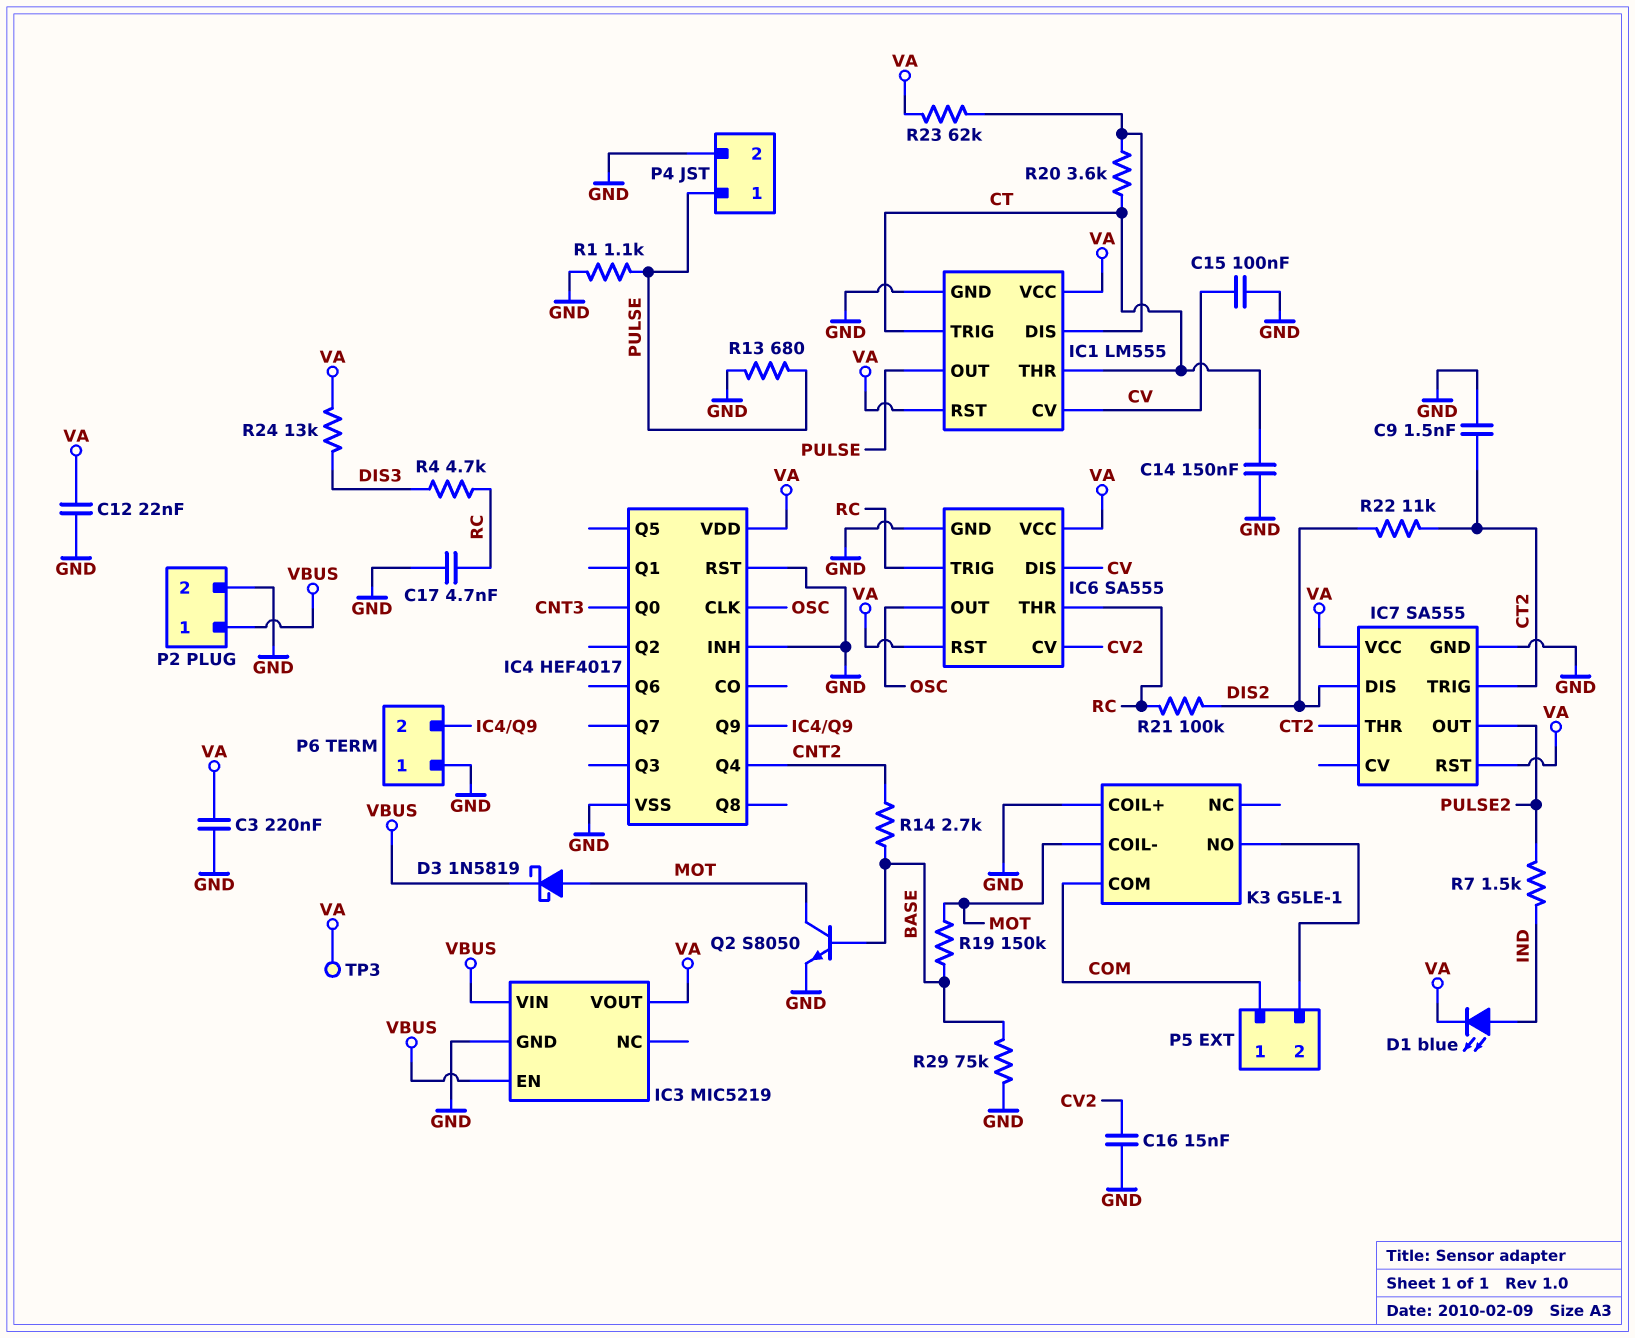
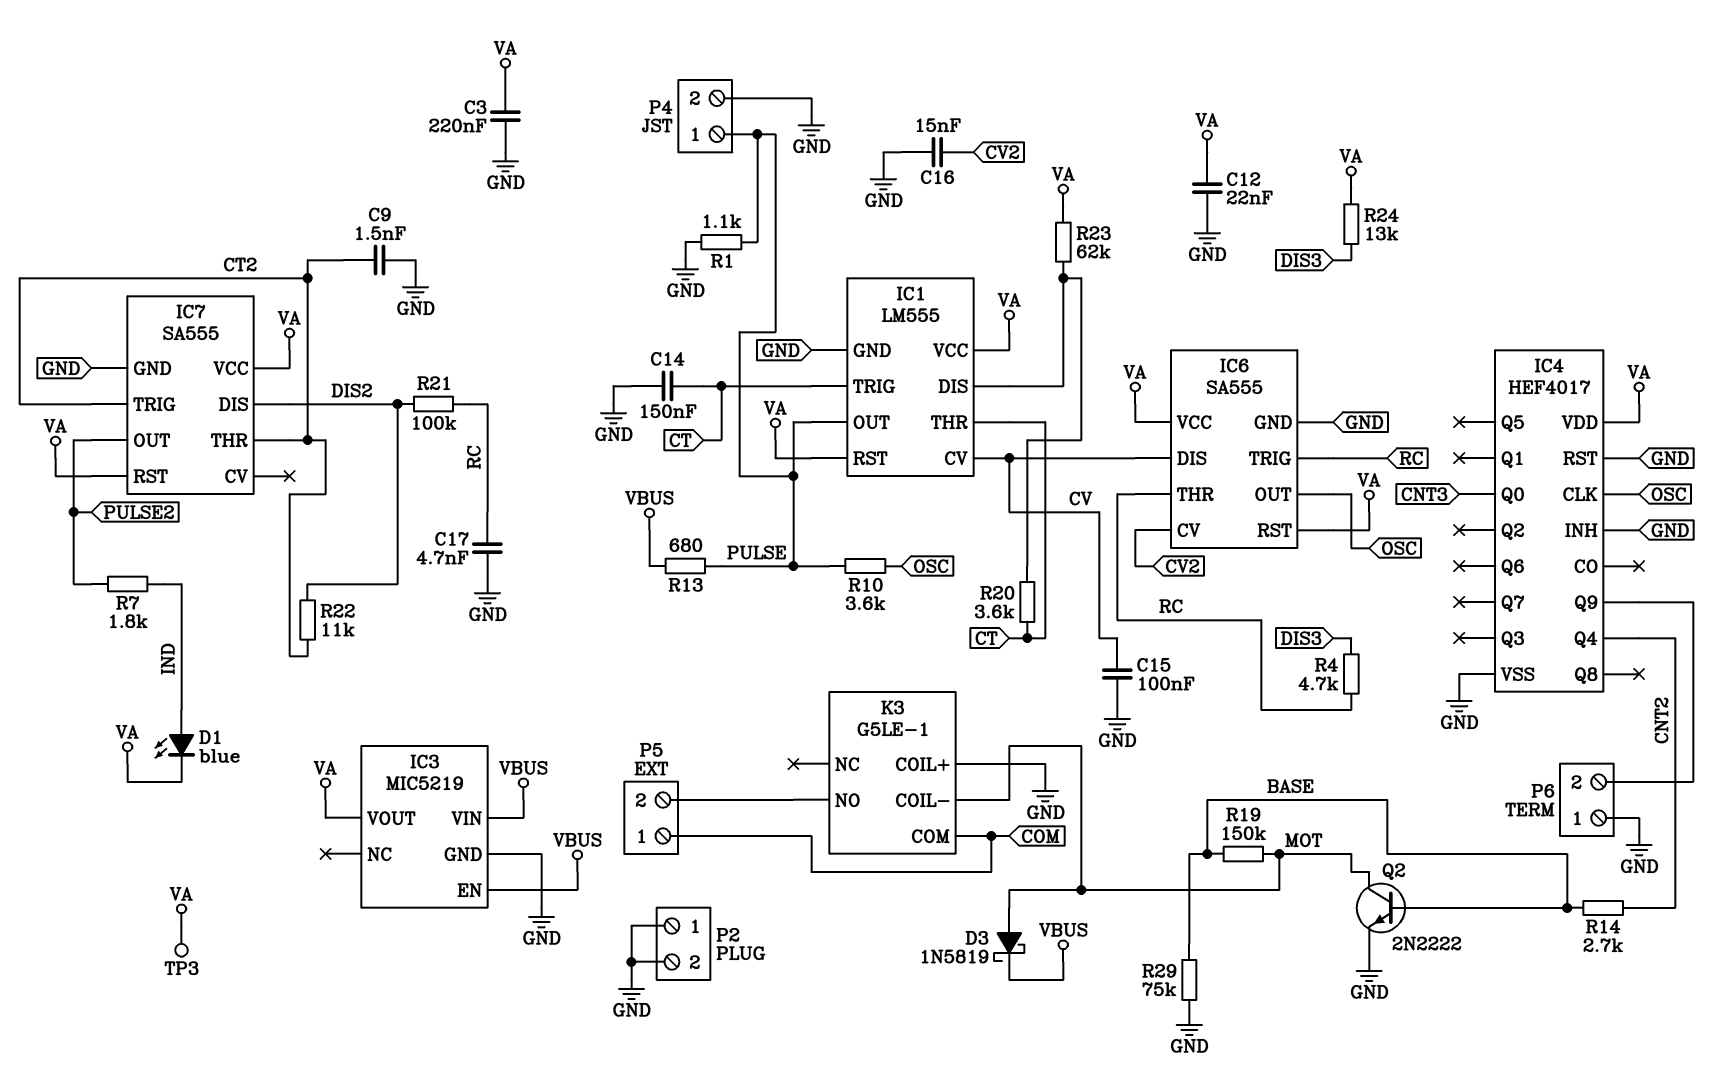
P2 pin 1: VBUS -> GND
Q2: NPN S8050 (B BASE, C MOT, E GND) -> NPN 2N2222 (B BASE, C MOT, E GND)
R7: 1.5k (IND, PULSE2) -> 1.8k (IND, PULSE2)
R10: none -> 3.6k (OSC, PULSE)
R13: 680 (GND, PULSE) -> 680 (PULSE, VBUS)

